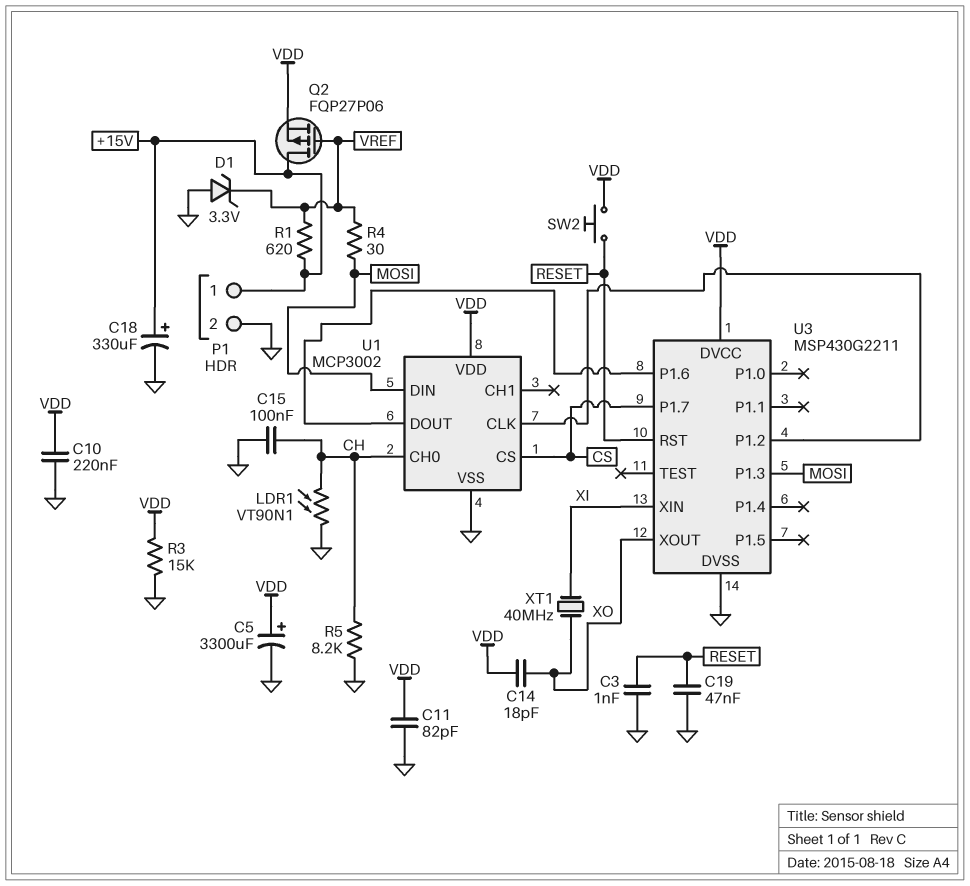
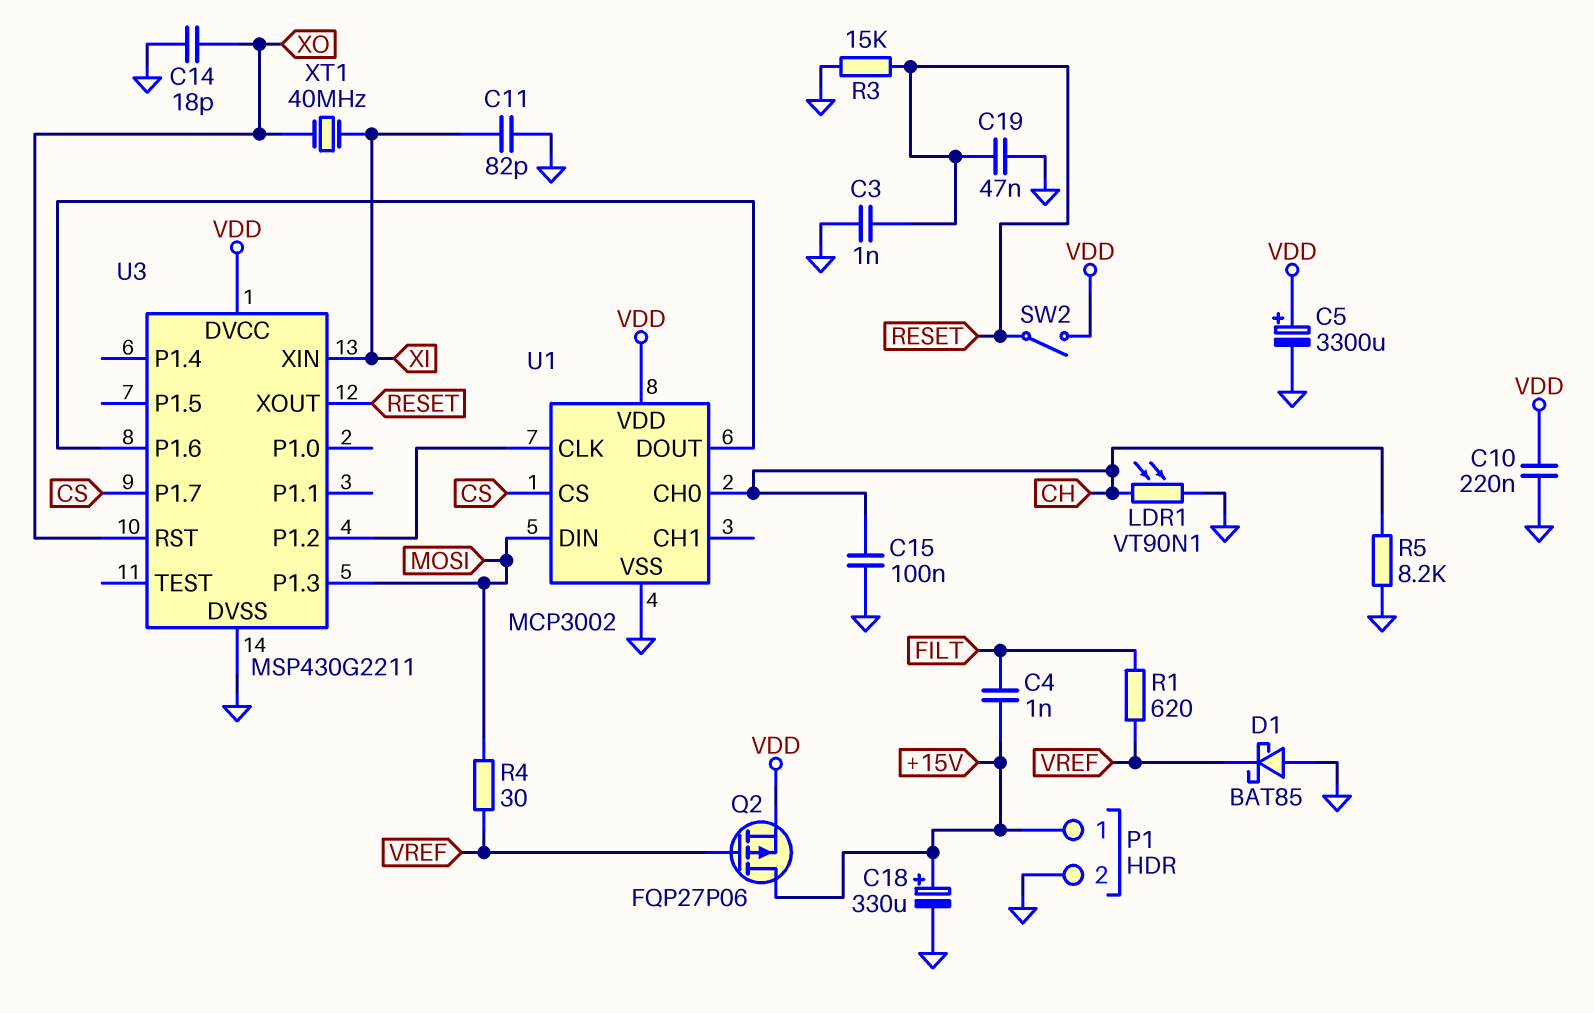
C4: none -> 1nF (+15V, FILT)
C11: 82pF (GND, VDD) -> 82pF (GND, XI)
C14: 18pF (VDD, XO) -> 18pF (GND, XO)
D1: zener 3.3V (A GND, K VREF) -> schottky BAT85 (A GND, K VREF)
R1: 620 (+15V, VREF) -> 620 (FILT, VREF)
R3: 15k (GND, VDD) -> 15k (GND, RESET)
SW2: button (RESET, VDD) -> switch (RESET, VDD)
U3 pin RST: RESET -> XO
U3 pin XOUT: XO -> RESET

